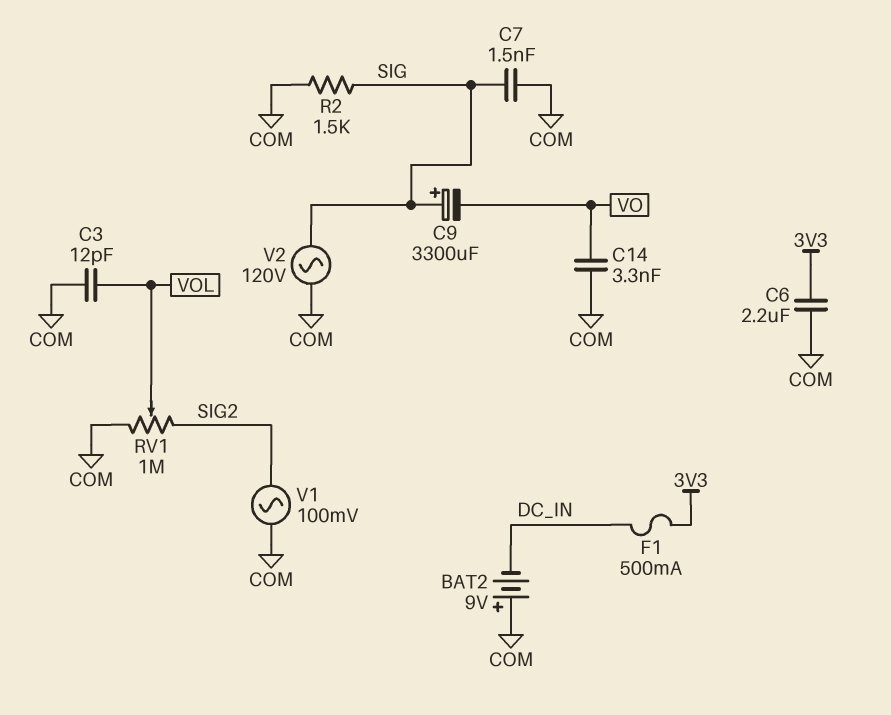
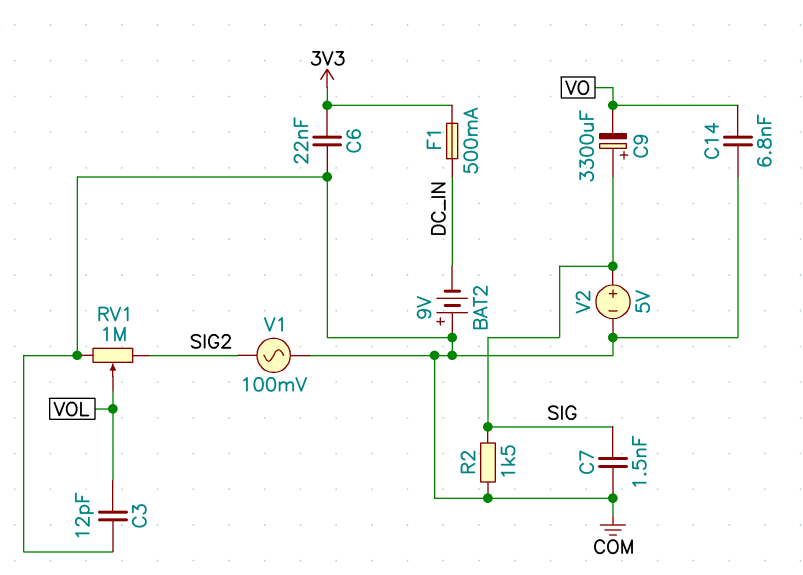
C6: 2.2uF (3V3, COM) -> 22nF (3V3, COM)
C14: 3.3nF (COM, VO) -> 6.8nF (COM, VO)
V2: AC 120V (COM, SIG) -> 5V (plus SIG, minus COM)

